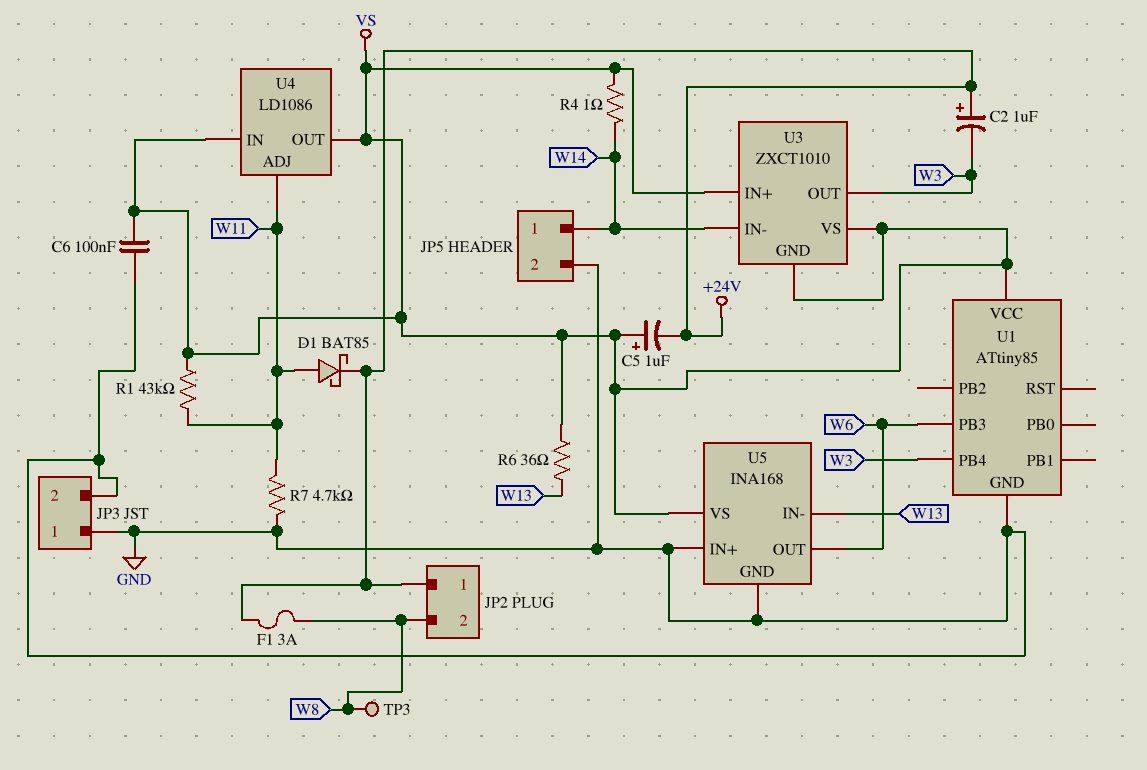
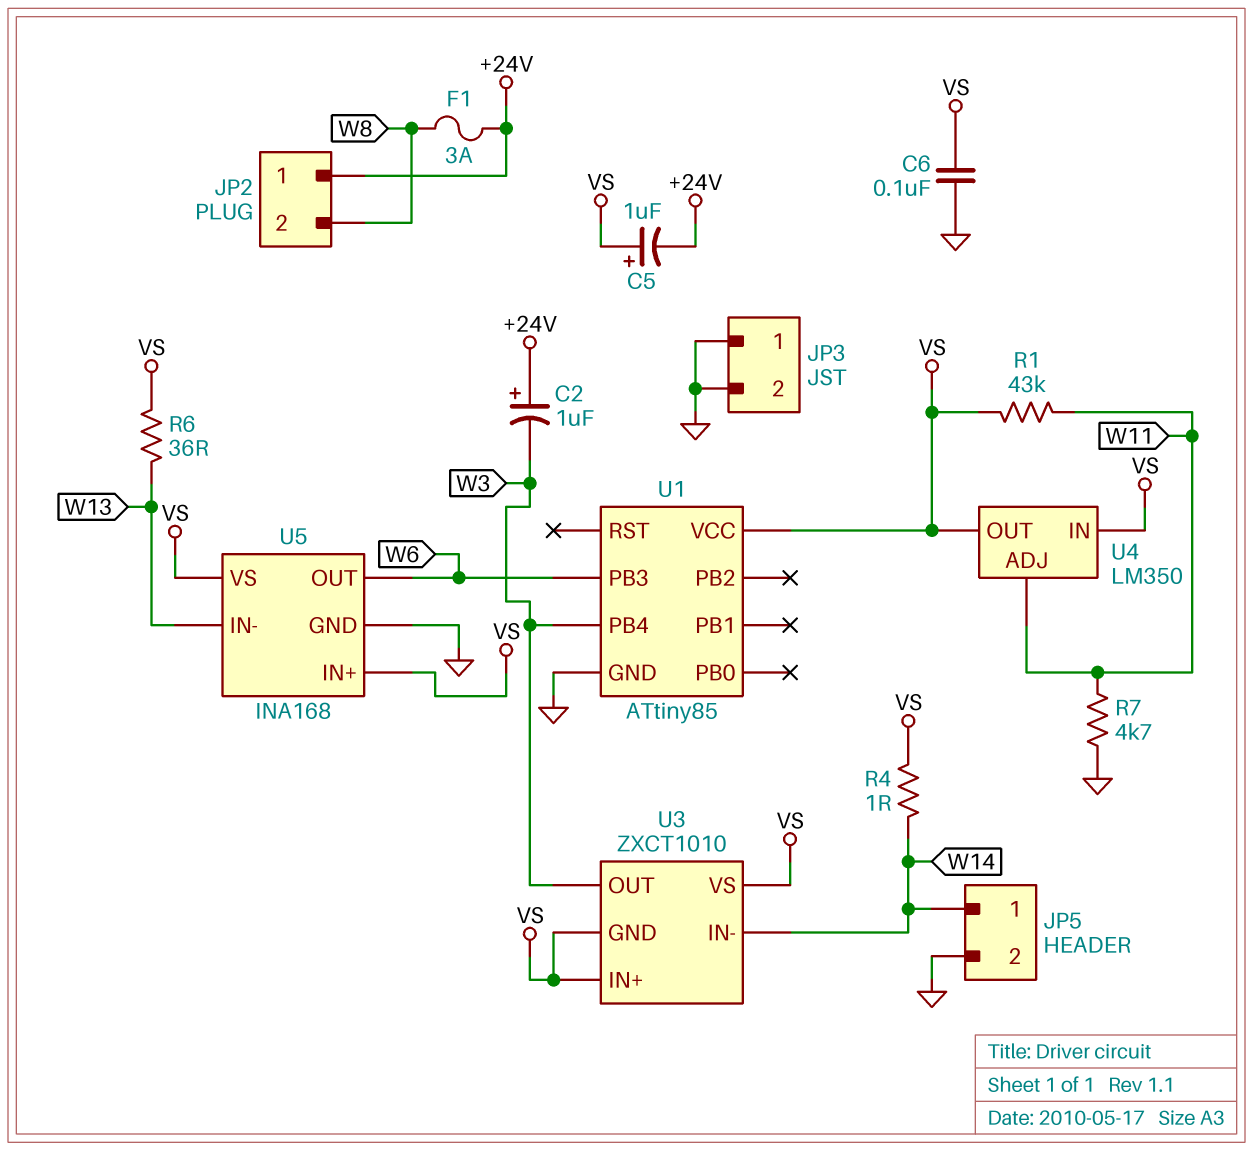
D1: schottky BAT85 (A W11, K +24V) -> none
TP3: test point (W8) -> none
U4: LD1086 -> LM350
U5 pin IN+: GND -> VS

